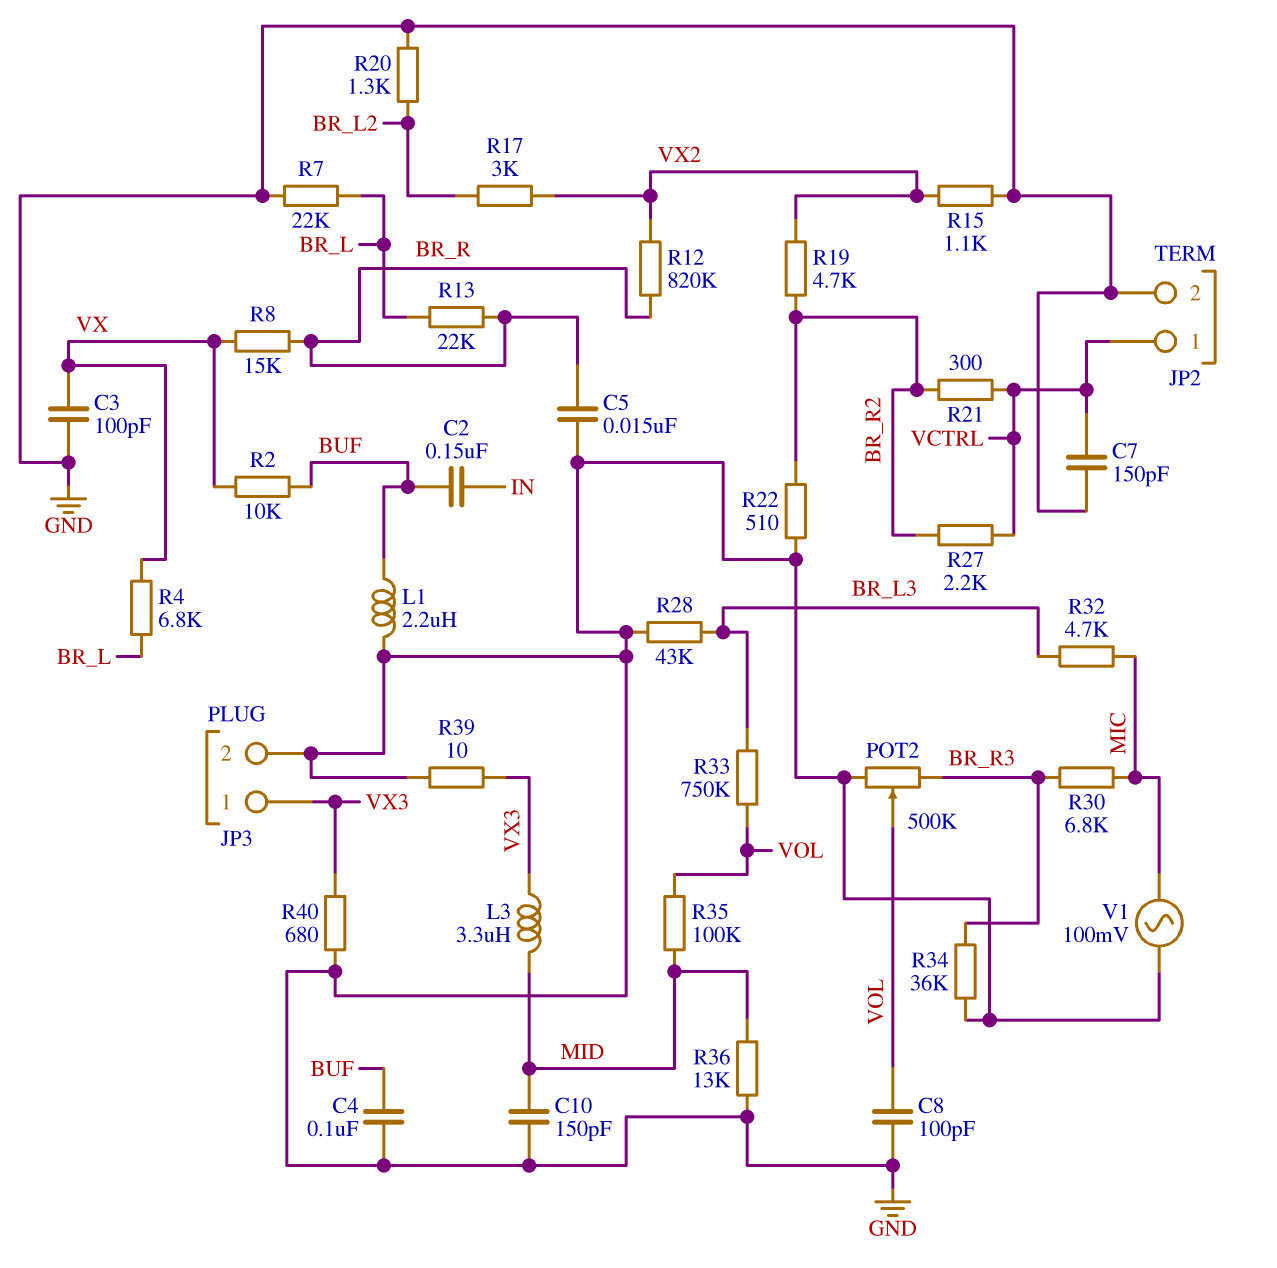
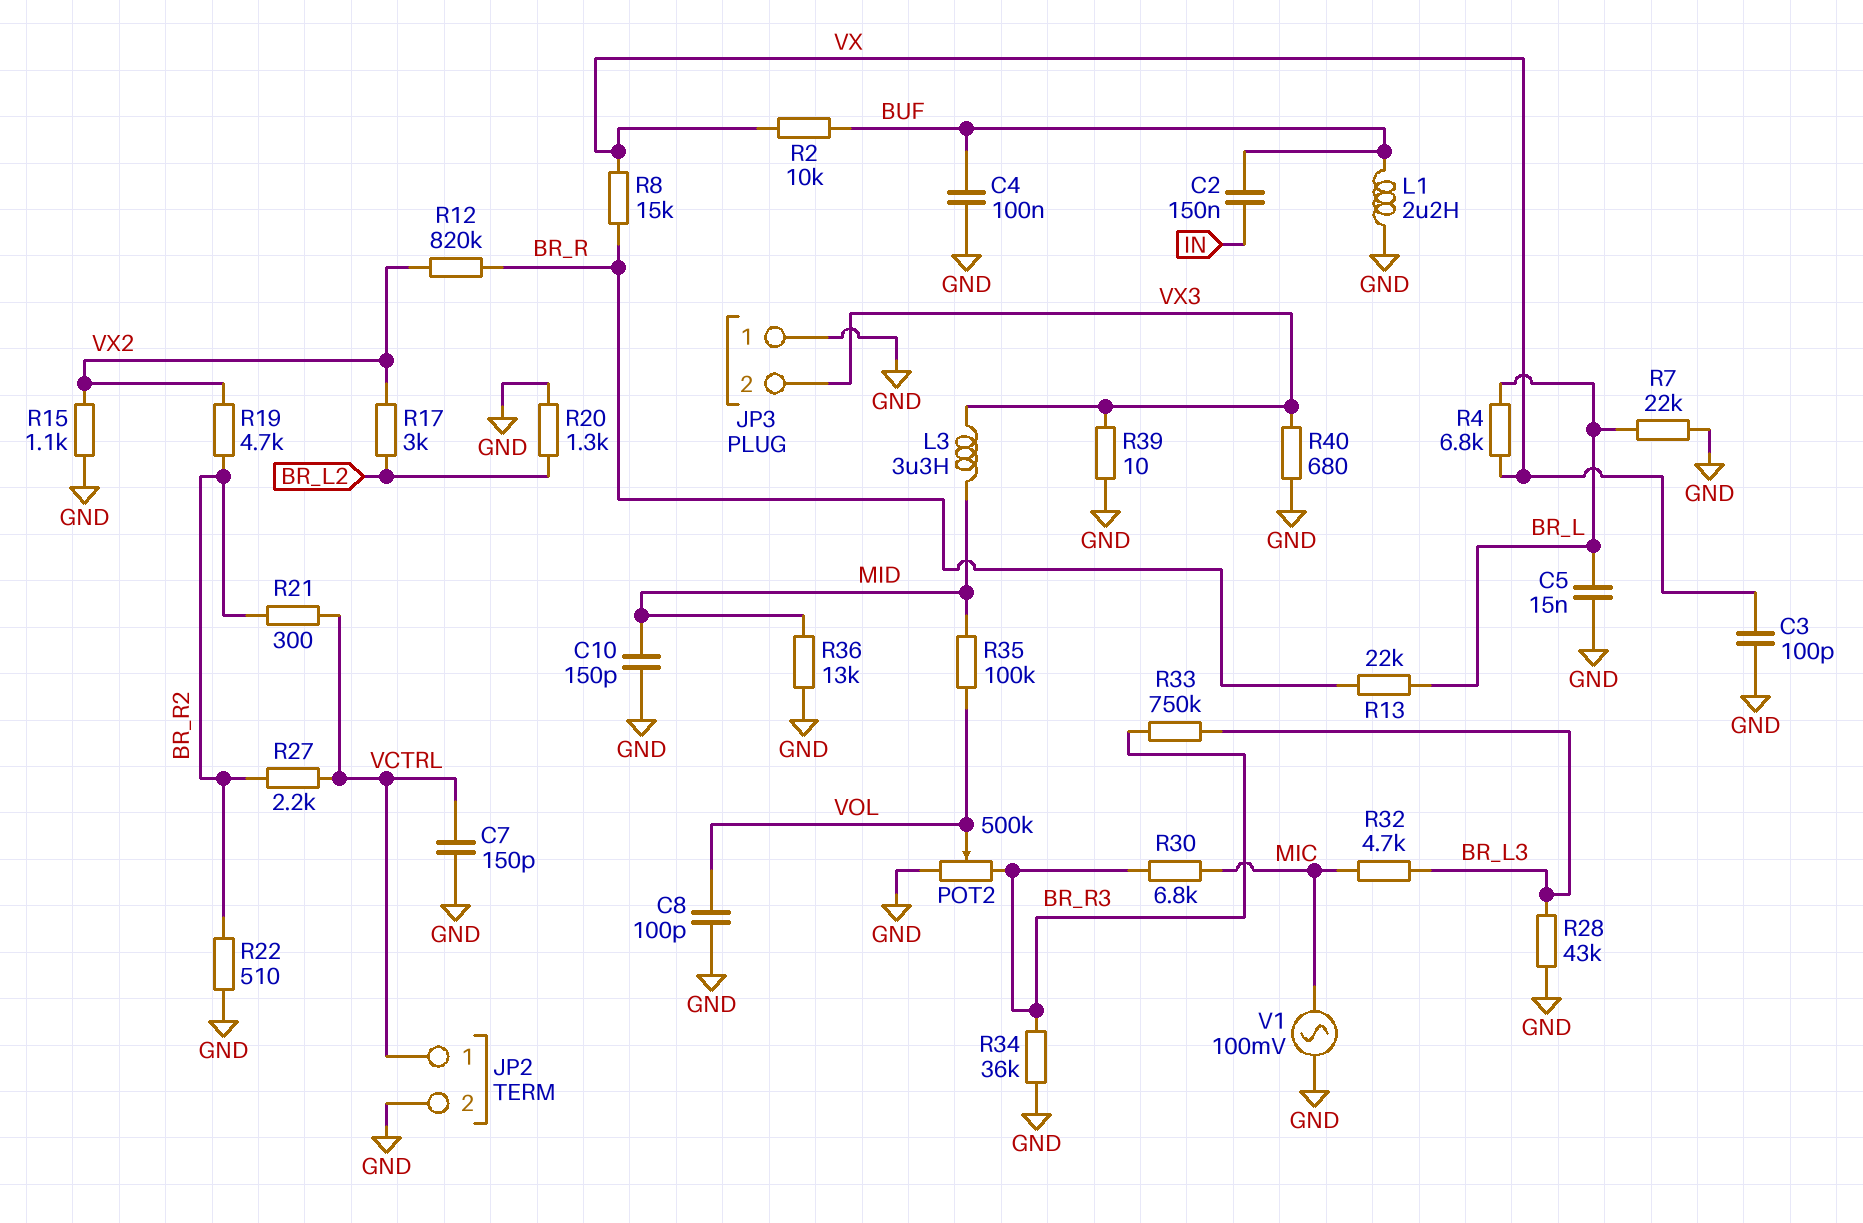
C5: 15nF (BR_R, GND) -> 15nF (BR_L, GND)
JP3 pin 1: VX3 -> GND
JP3 pin 2: GND -> VX3
R33: 750k (BR_L3, VOL) -> 750k (BR_L3, BR_R3)

